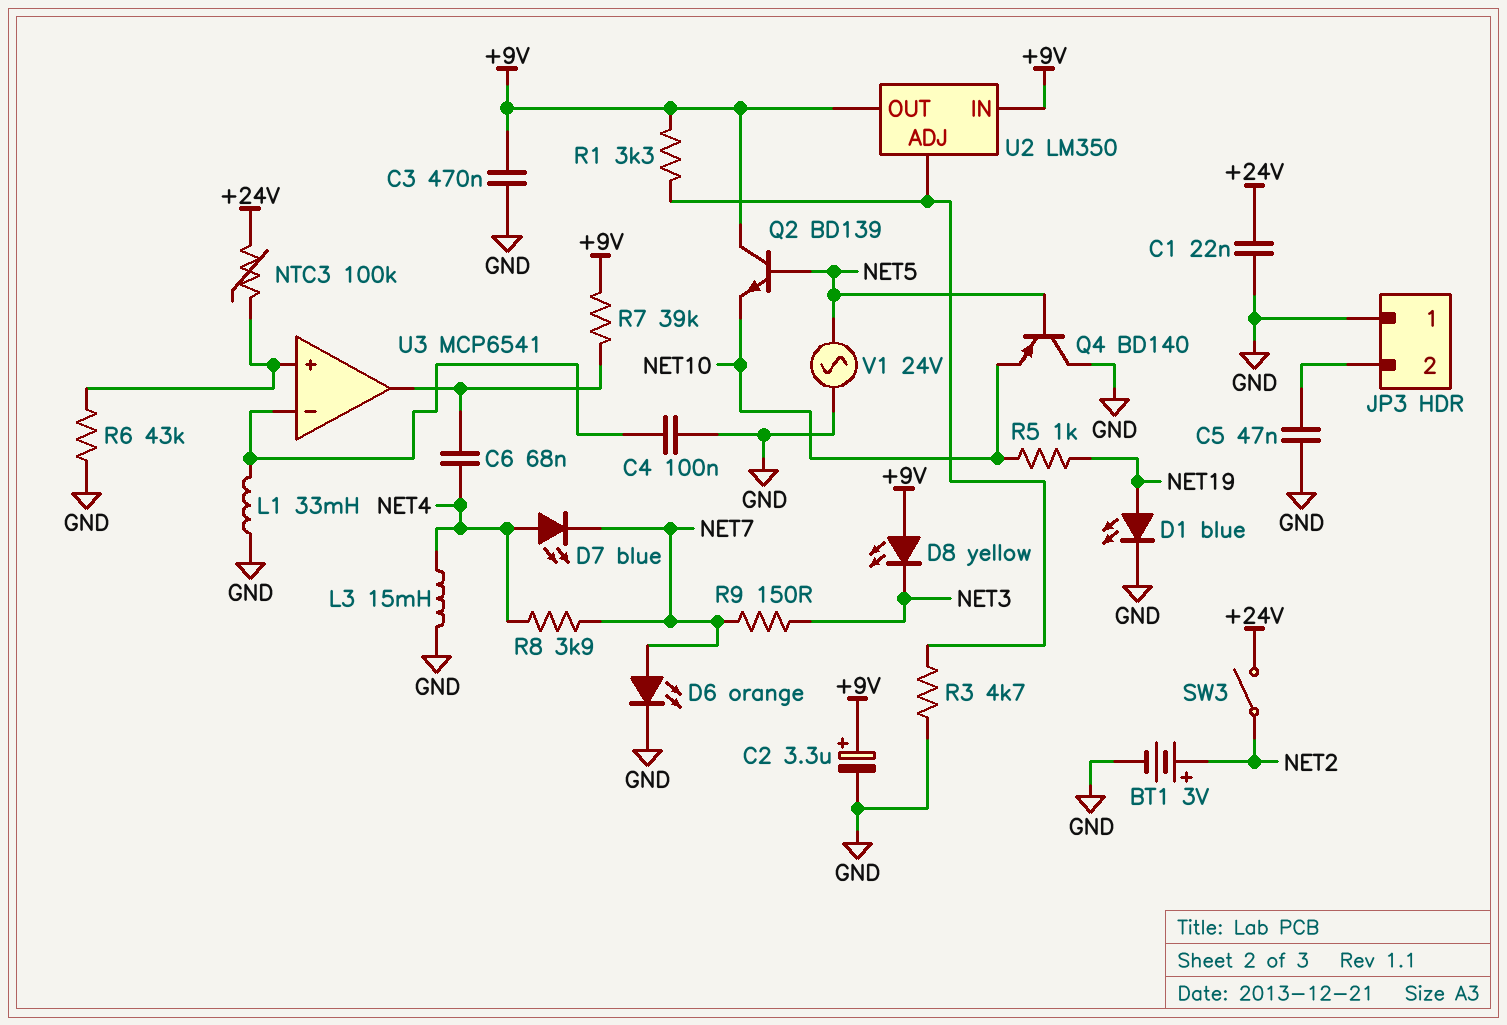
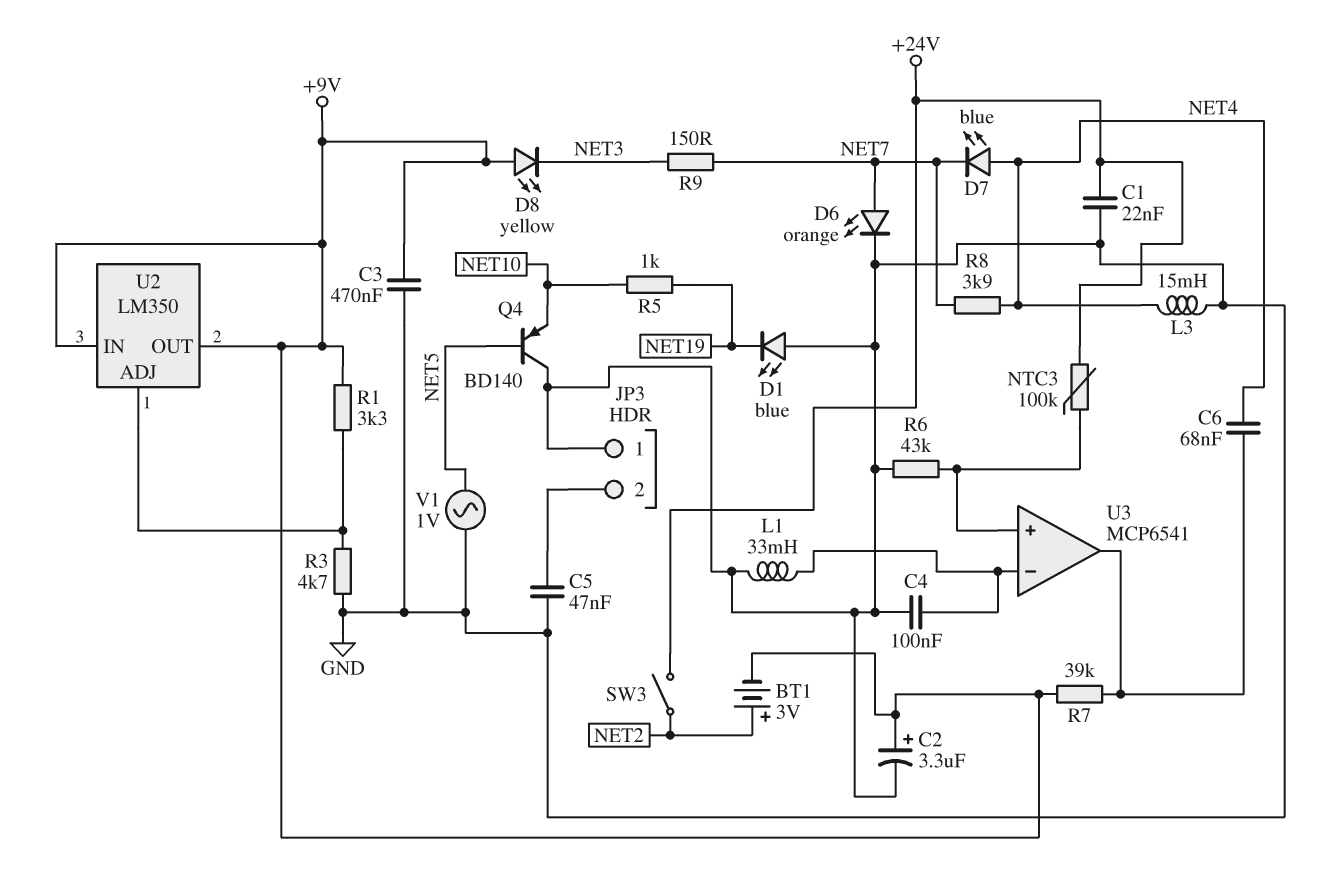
BT1: 3V (plus NET2, minus GND) -> 3V (plus NET2, minus +9V)
D1: LED blue (A NET19, K GND) -> LED blue (A GND, K NET19)
Q2: NPN BD139 (B NET5, C +9V, E NET10) -> none
V1: AC 24V (GND, NET5) -> AC 1V (GND, NET5)

